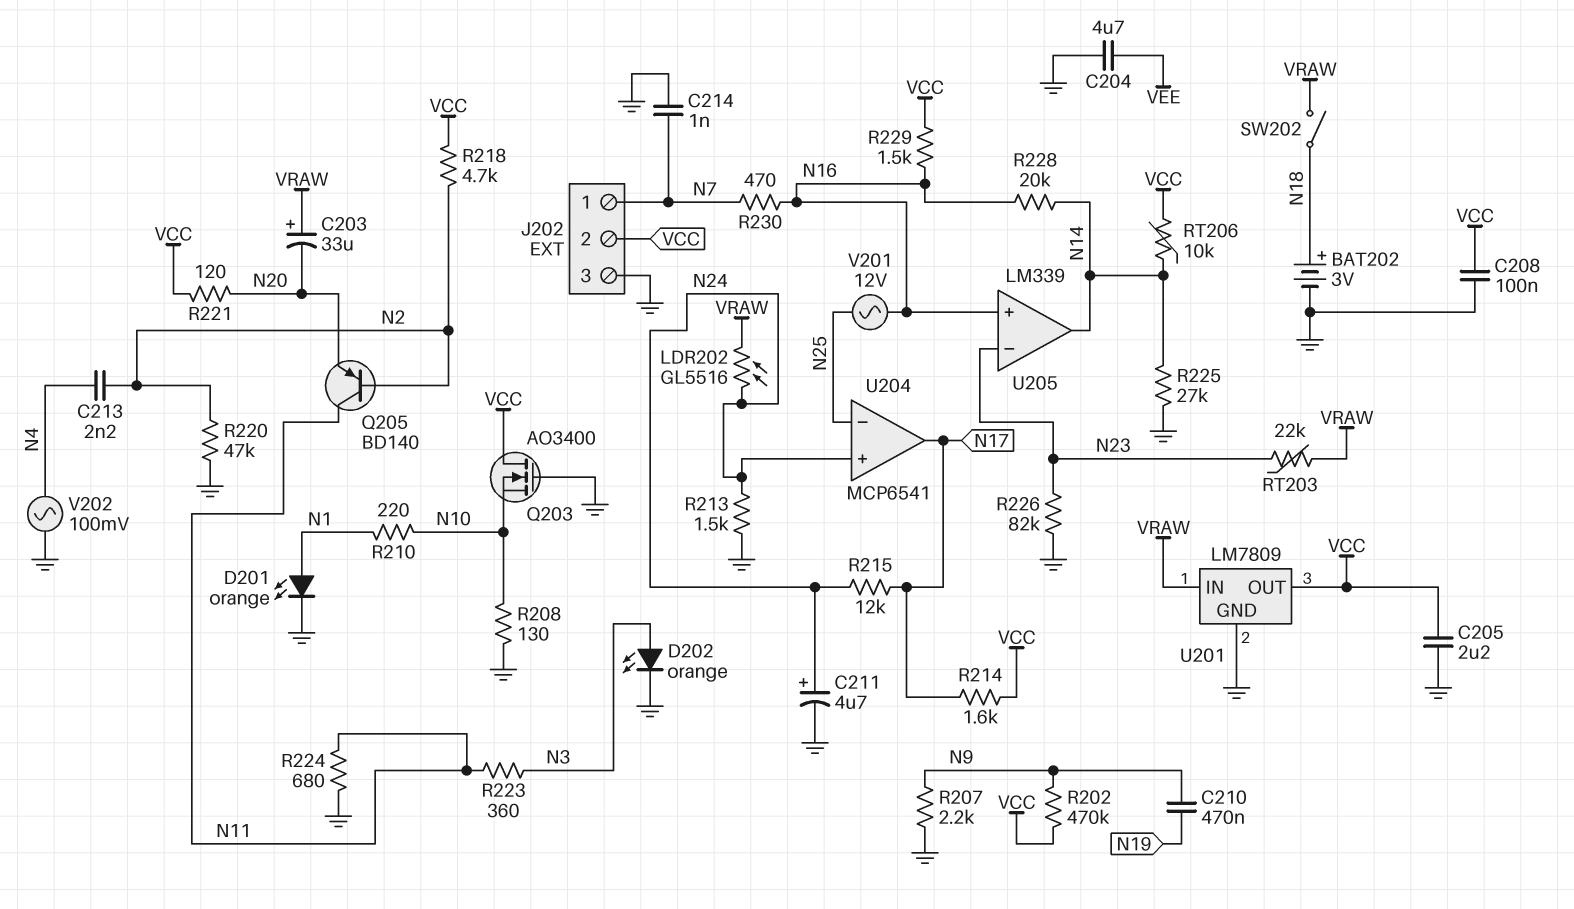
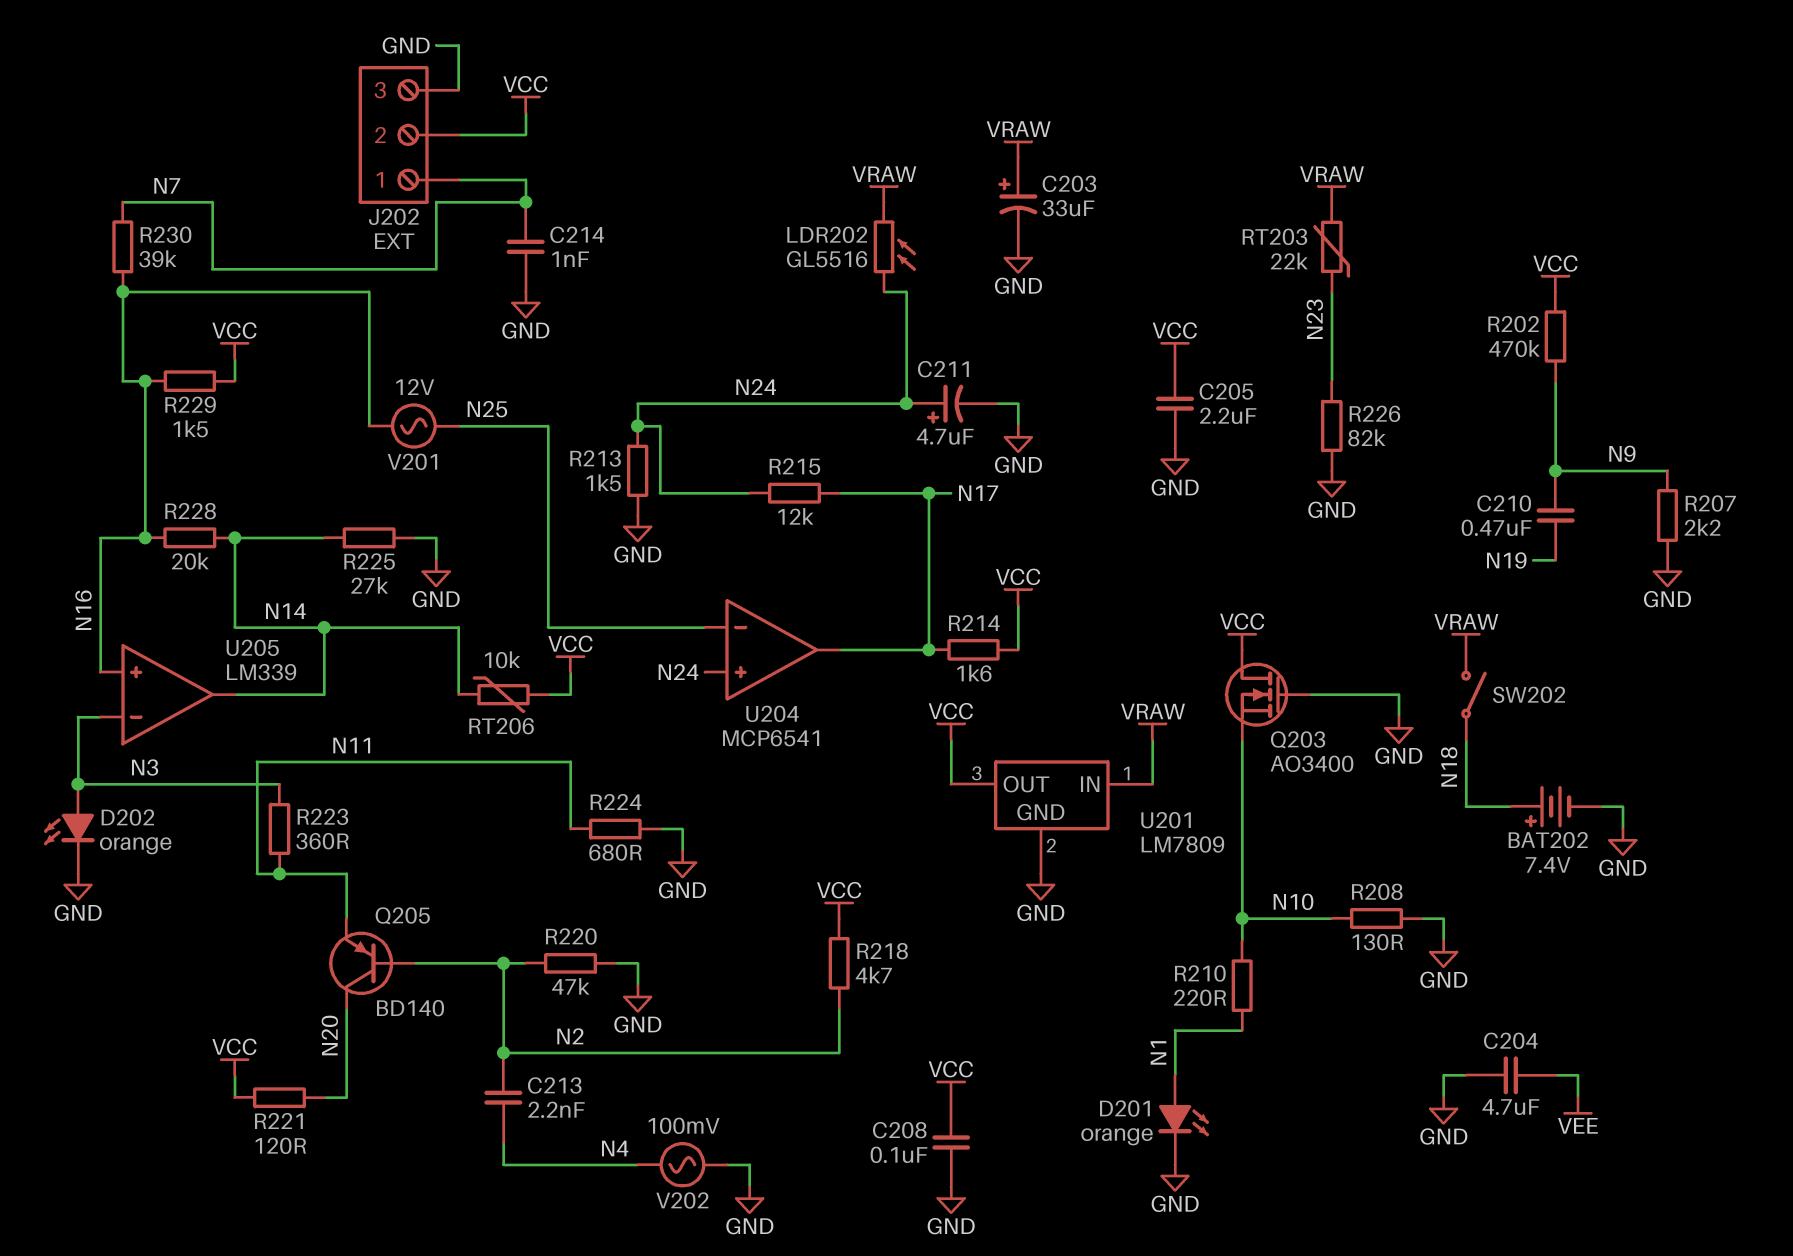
BAT202: 3V (plus N18, minus GND) -> 7.4V (plus N18, minus GND)
C203: 33uF (plus VRAW, minus N20) -> 33uF (plus VRAW, minus GND)
Q205: PNP BD140 (B N2, C N11, E N20) -> PNP BD140 (B N2, C N20, E N11)
R230: 470 (N7, N16) -> 39k (N7, N16)
U205 pin in-: N23 -> N3

